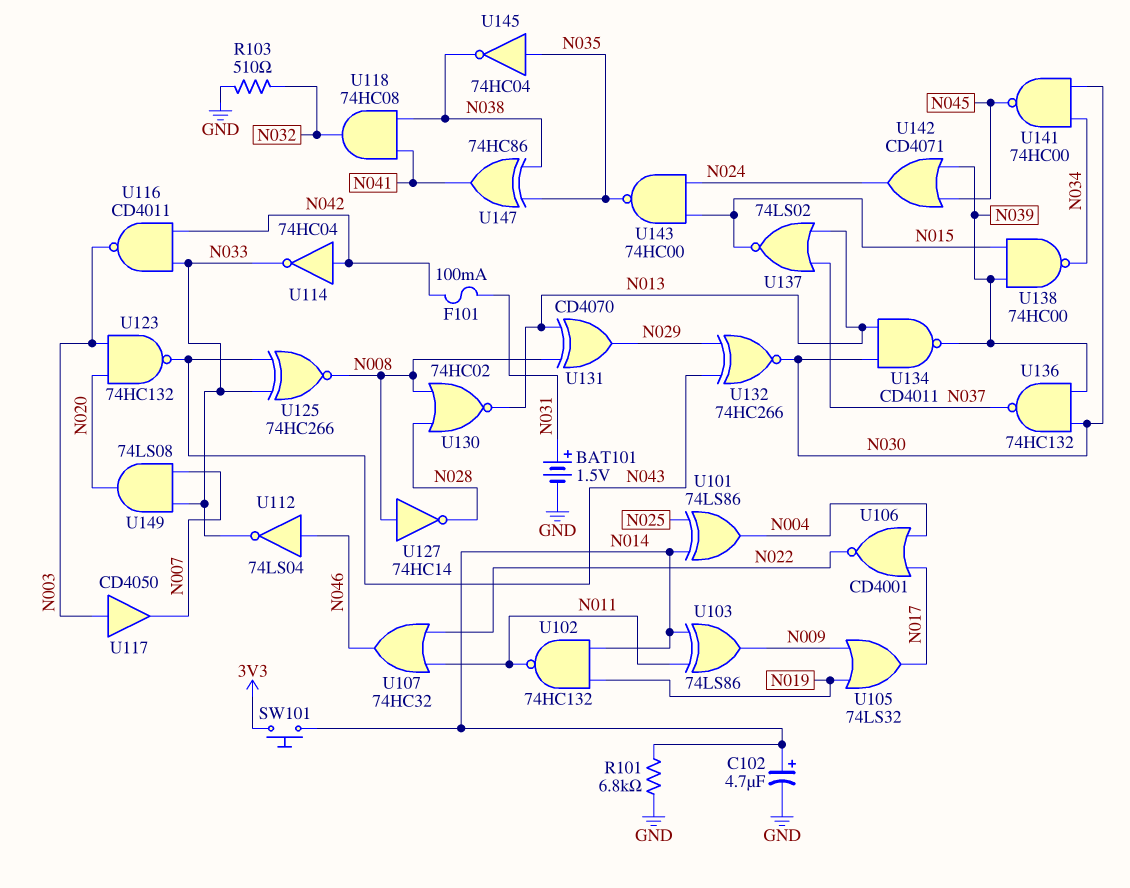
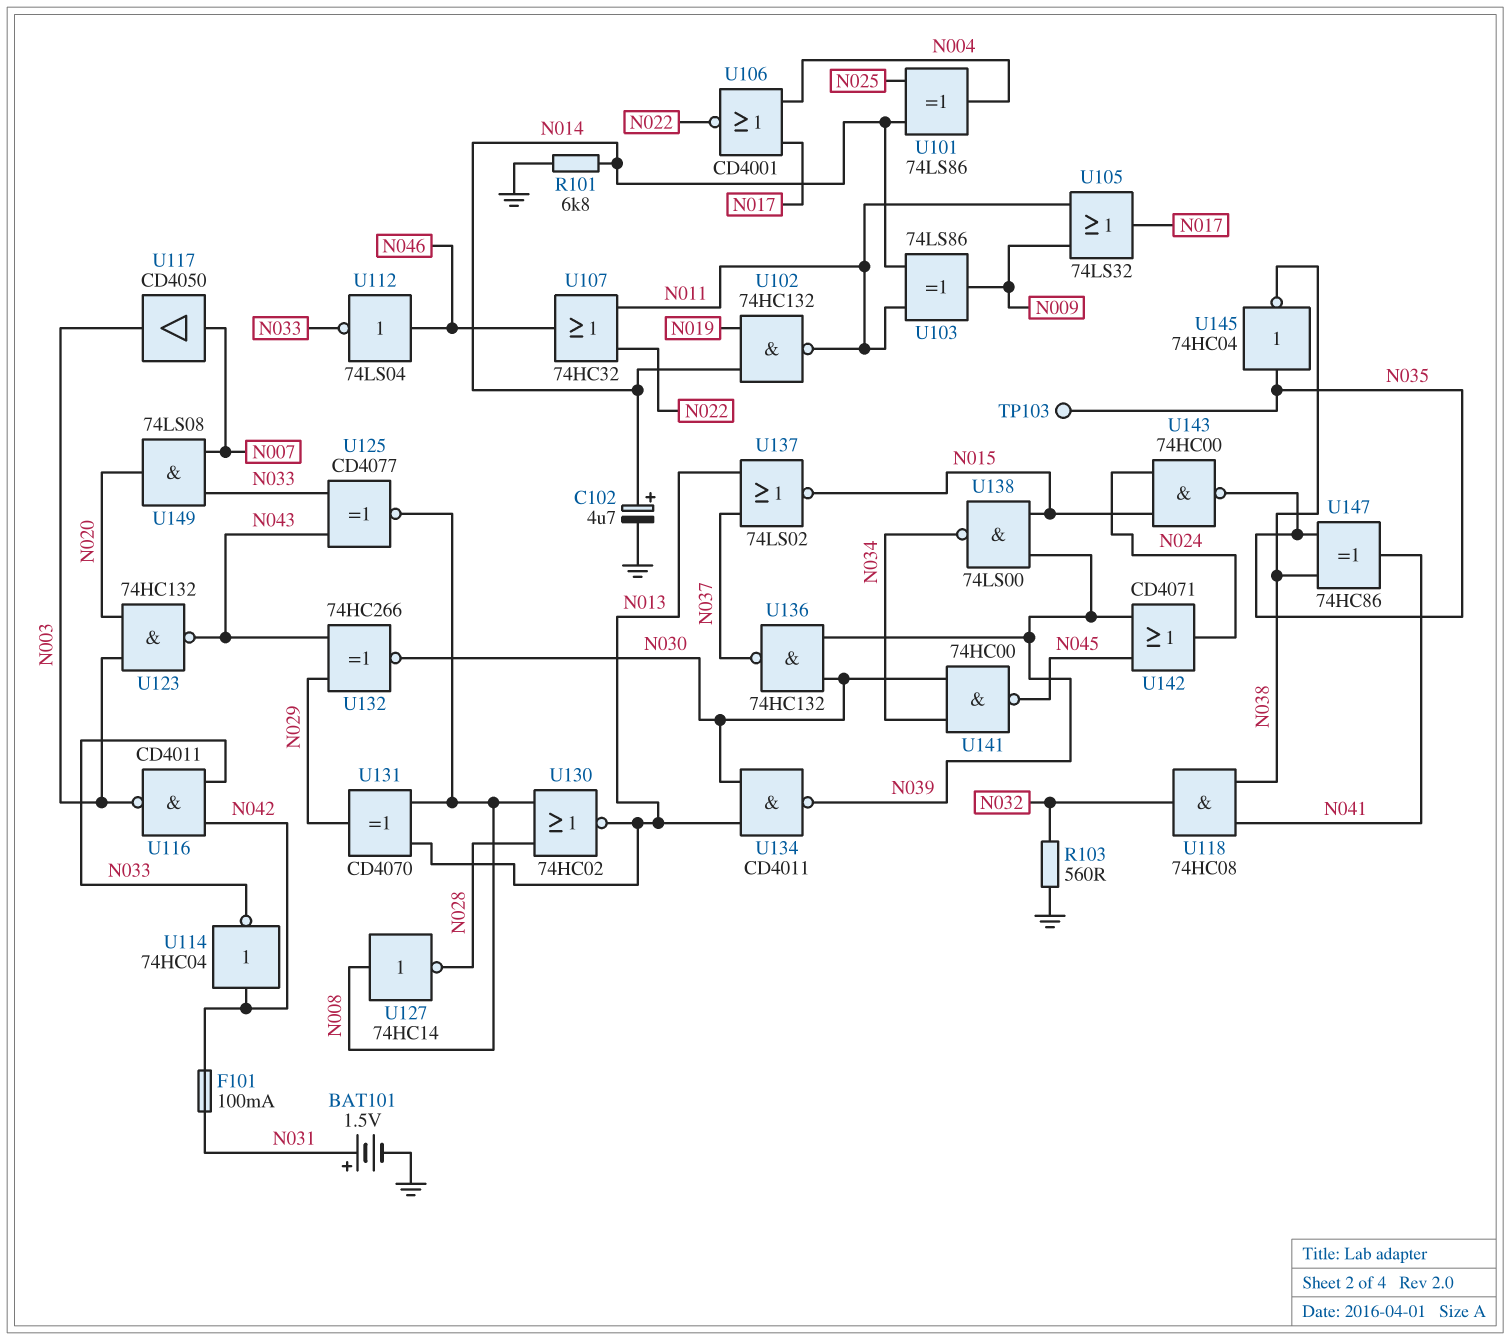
R103: 510 (GND, N032) -> 560 (GND, N032)
SW101: button (3V3, N014) -> none
TP103: none -> test point (N035)
U105: OR 74LS32 (in N009, in N019, out N017) -> OR 74LS32 (in N009, in N011, out N017)
U117: buffer CD4050 (in N003, out N007) -> buffer CD4050 (in N007, out N003)
U125: XNOR 74HC266 (in N033, in N043, out N008) -> XNOR CD4077 (in N033, in N043, out N008)
U138: NAND 74HC00 (in N015, in N039, out N034) -> NAND 74LS00 (in N015, in N039, out N034)

